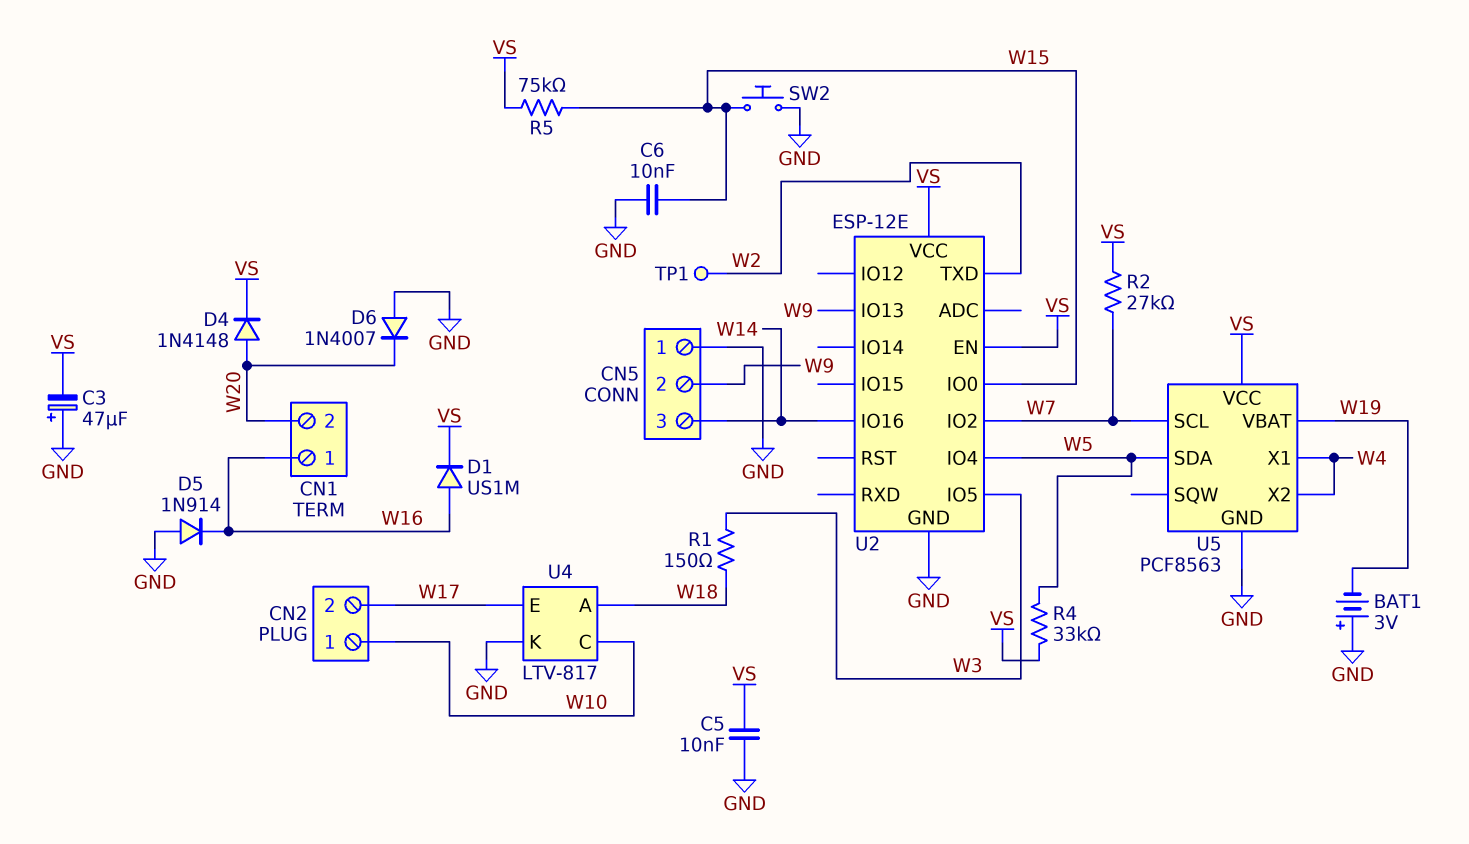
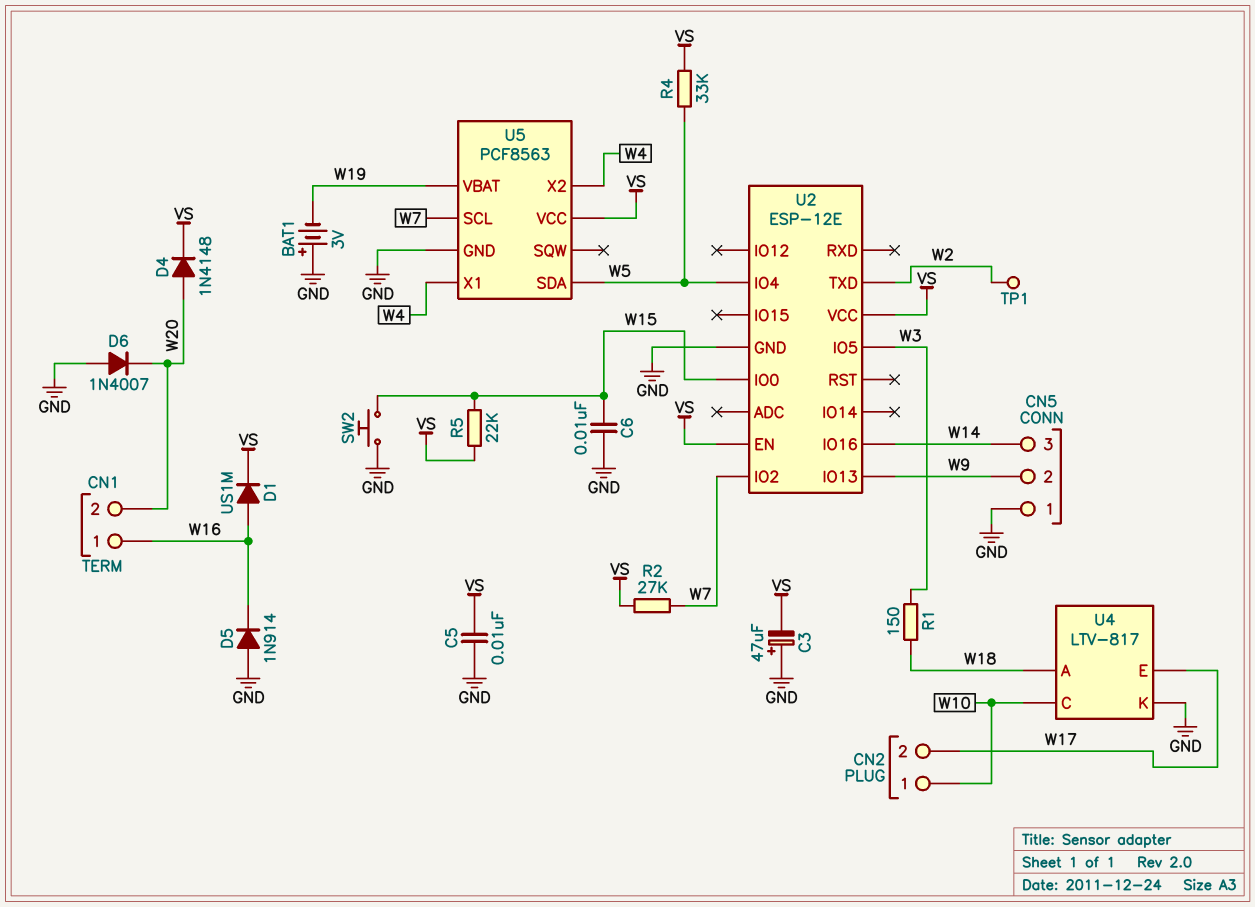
R5: 75k (VS, W15) -> 22k (VS, W15)

